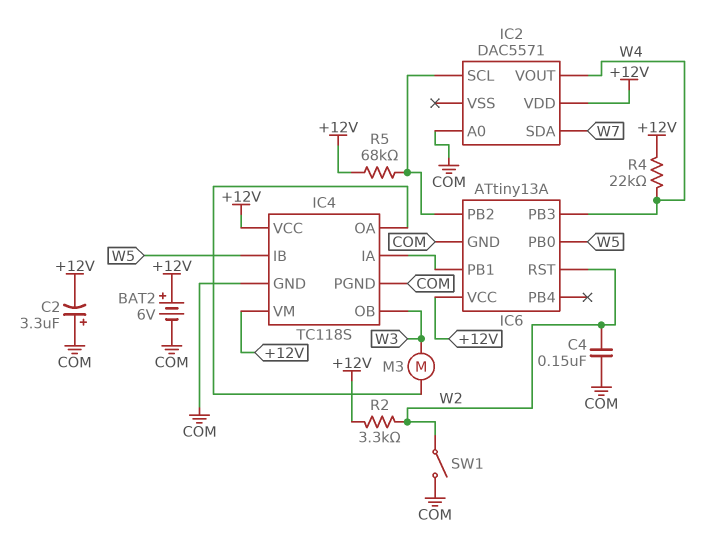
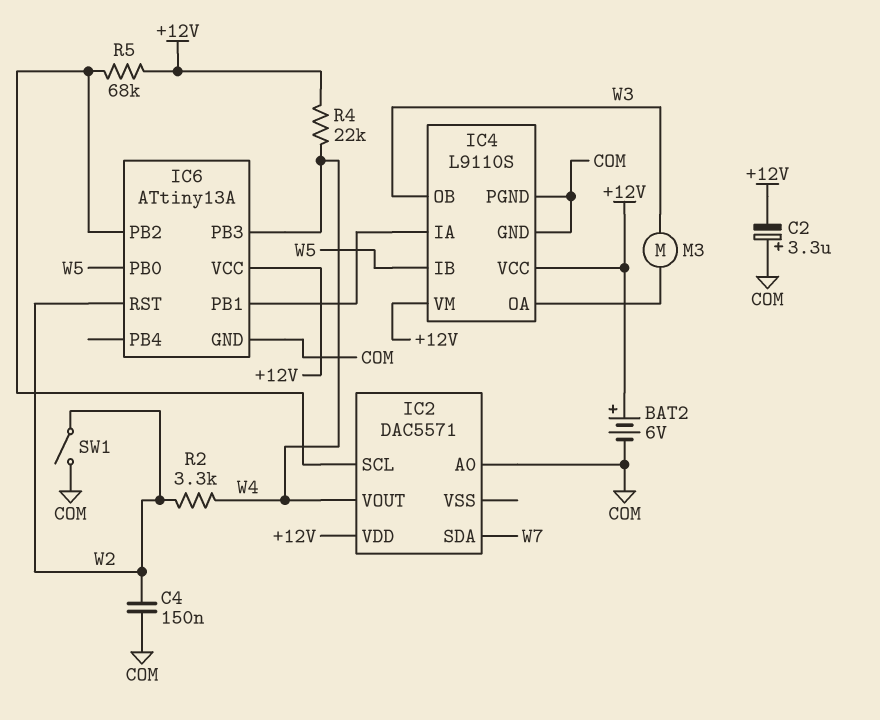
IC4: TC118S -> L9110S
R2: 3.3k (+12V, W2) -> 3.3k (W2, W4)

